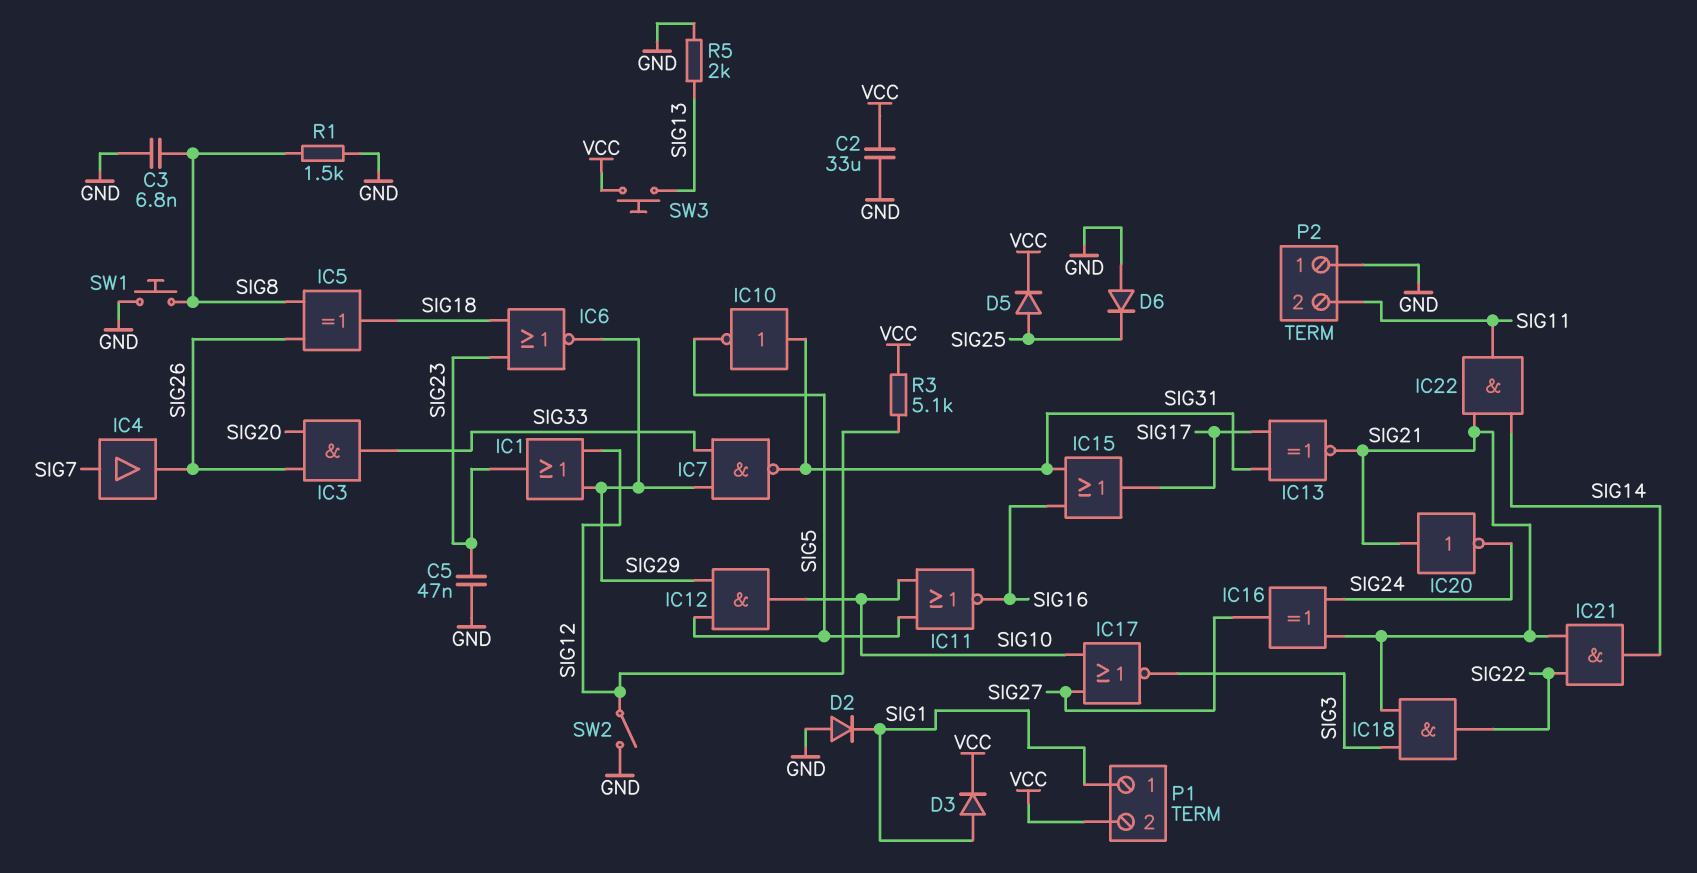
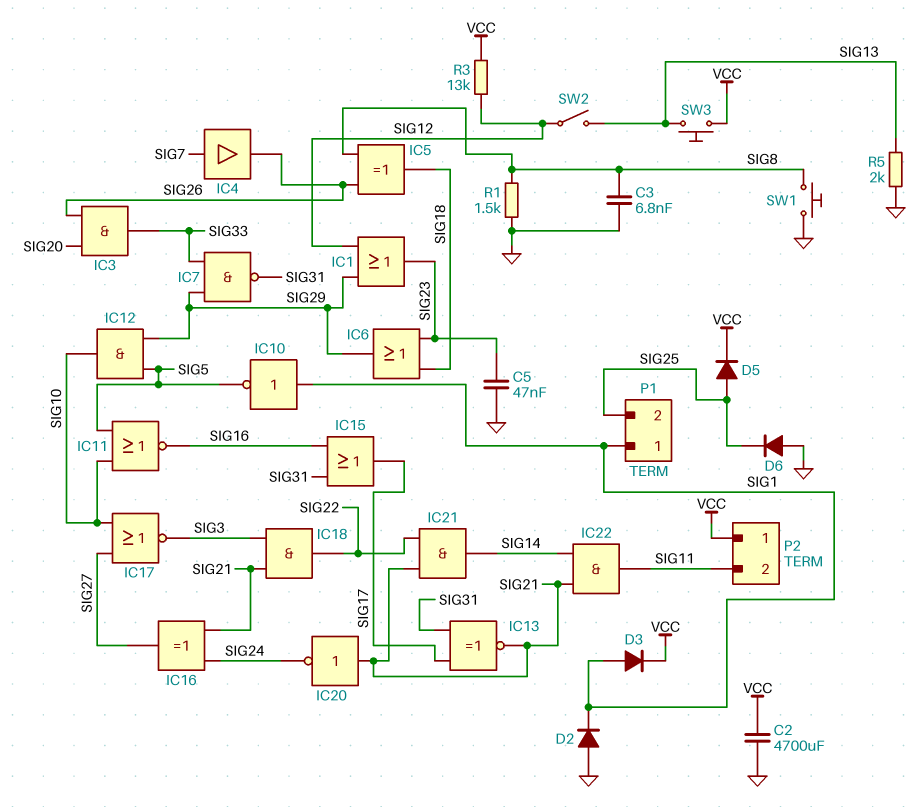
C2: 33uF (GND, VCC) -> 4700uF (GND, VCC)
IC6: NOR (in SIG18, in SIG23, out SIG29) -> OR (in SIG18, in SIG23, out SIG29)
IC10: NOT (in SIG31, out SIG5) -> NOT (in SIG1, out SIG5)
P1 pin 2: VCC -> SIG25
P2 pin 1: GND -> VCC
R3: 5.1k (SIG12, VCC) -> 13k (SIG12, VCC)
SW2: switch (GND, SIG12) -> switch (SIG12, SIG13)

